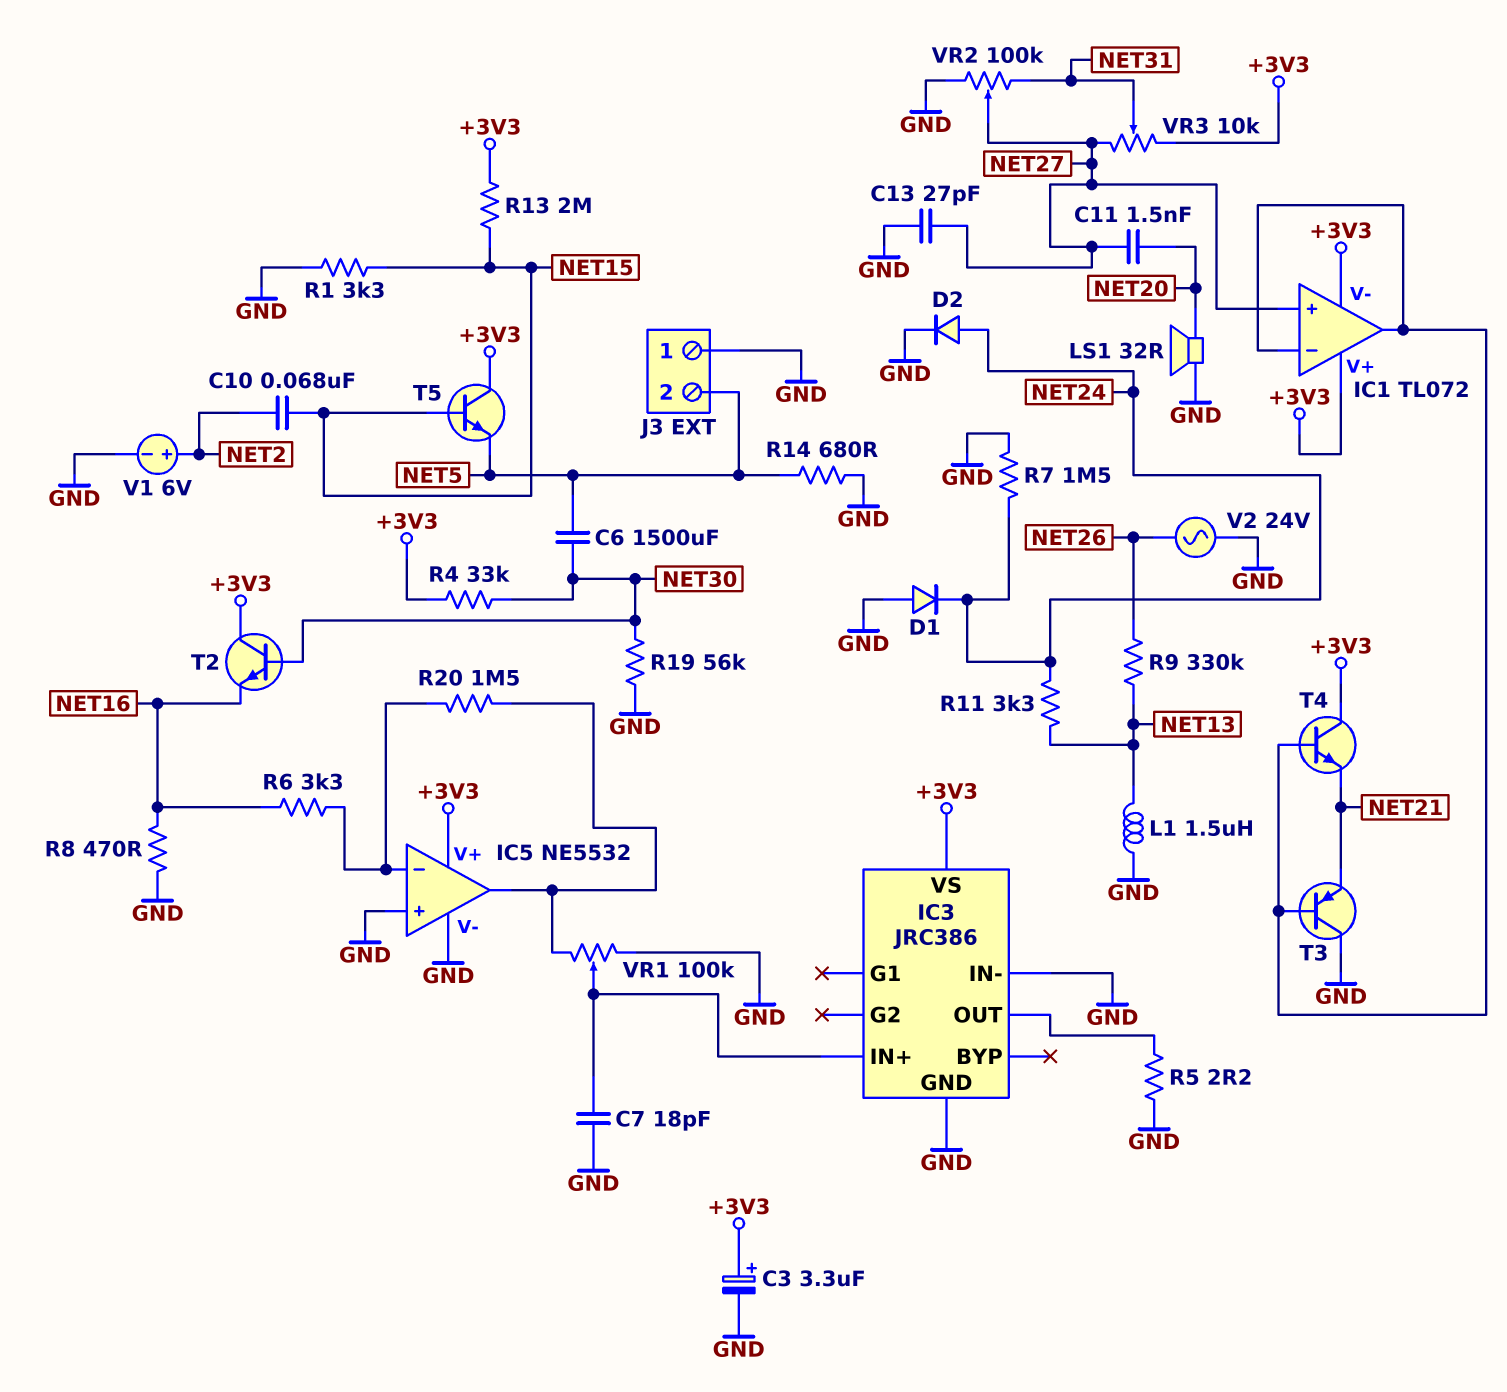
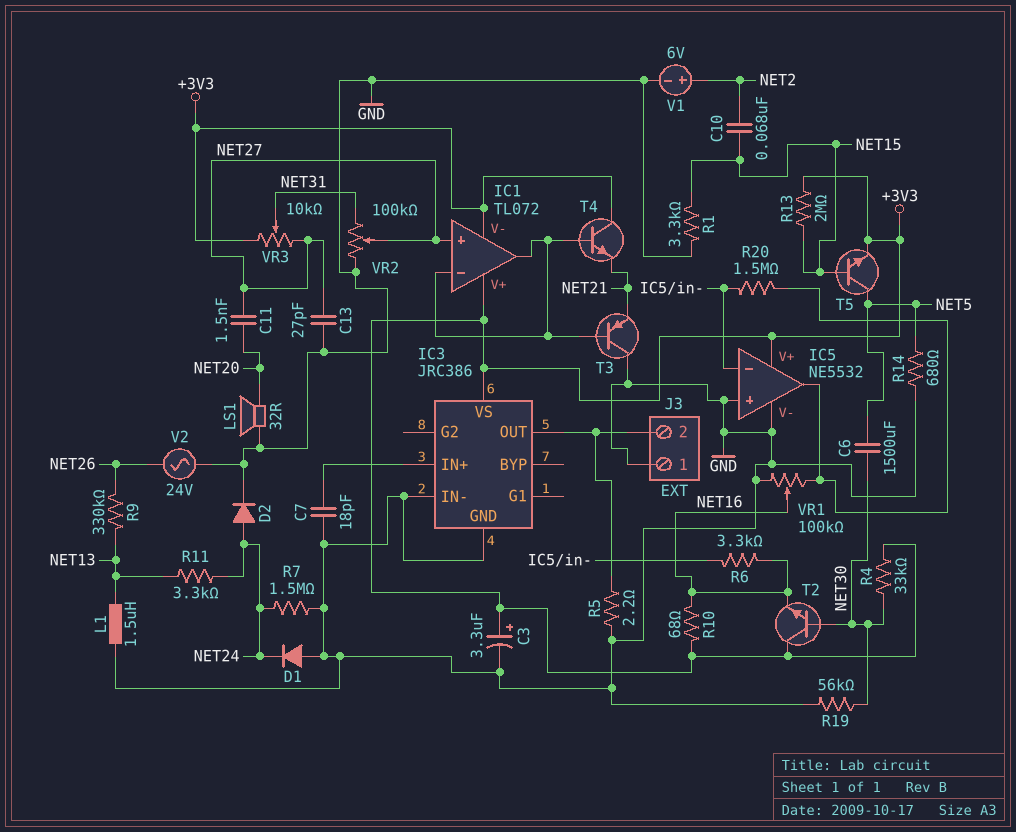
J3 pin 2: NET5 -> IC3/OUT
R8: 470 (GND, NET16) -> none
R10: none -> 68 (+3V3, NET16)
T5: NPN (B NET15, C +3V3, E NET5) -> NPN (B NET15, C NET5, E +3V3)
VR1: 100k (GND, IC5/out, wiper IC3/IN+) -> 100k (GND, IC5/out, wiper NET16)

